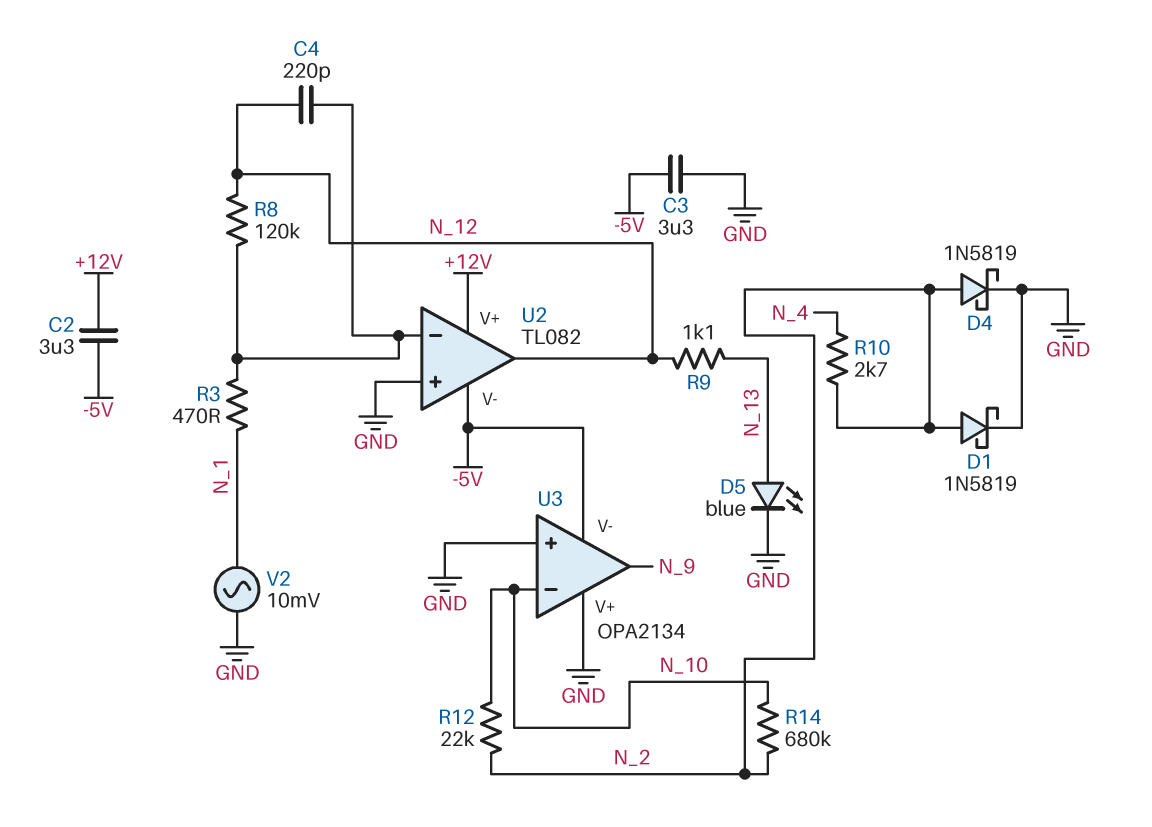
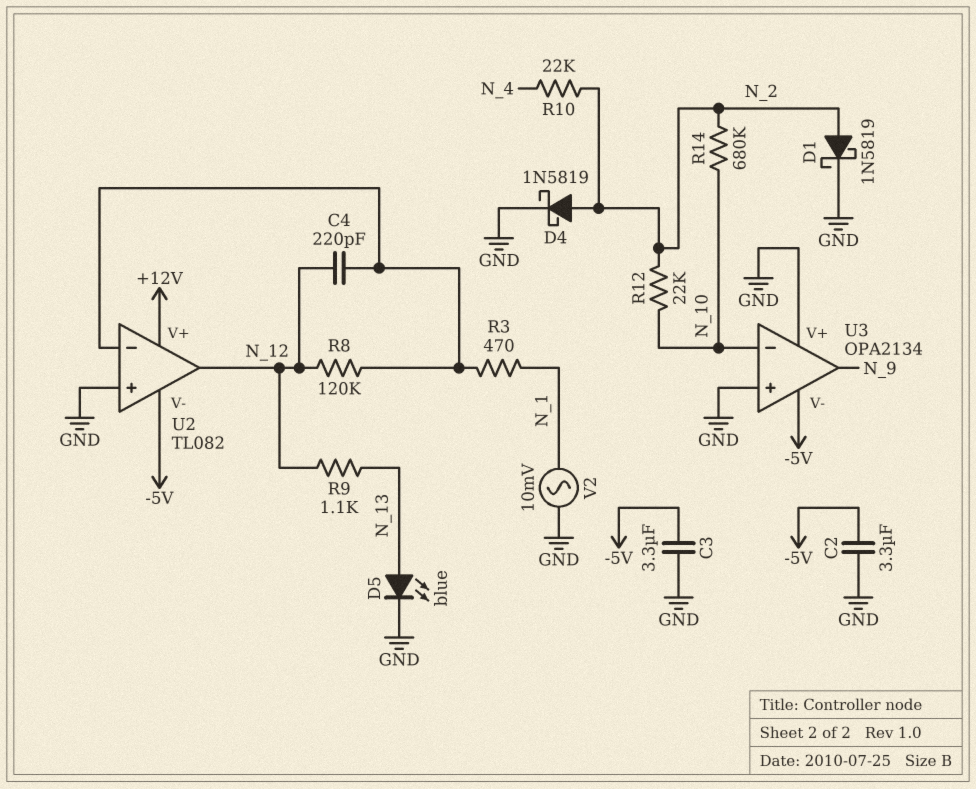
C2: 3.3uF (+12V, -5V) -> 3.3uF (-5V, GND)
R10: 2.7k (N_2, N_4) -> 22k (N_2, N_4)

